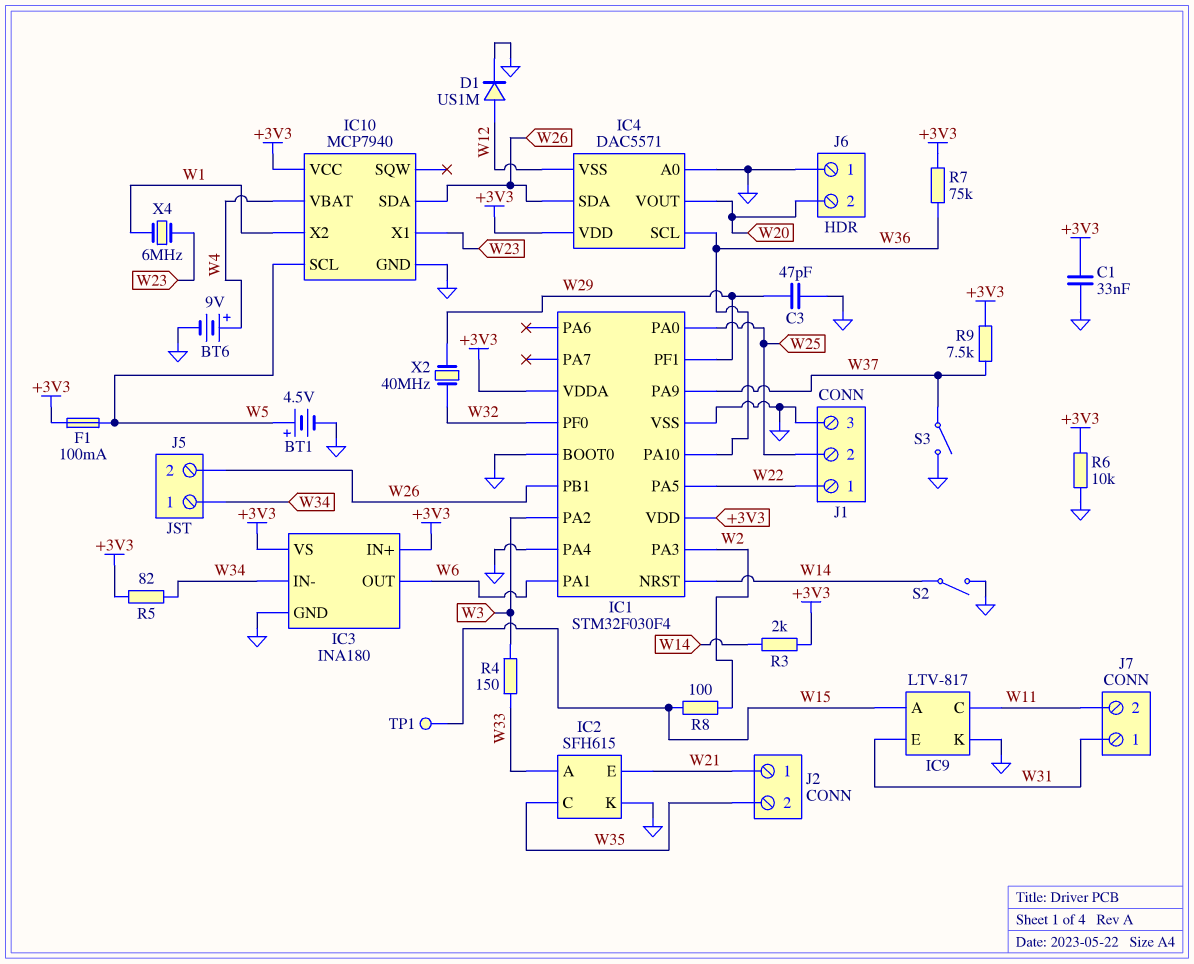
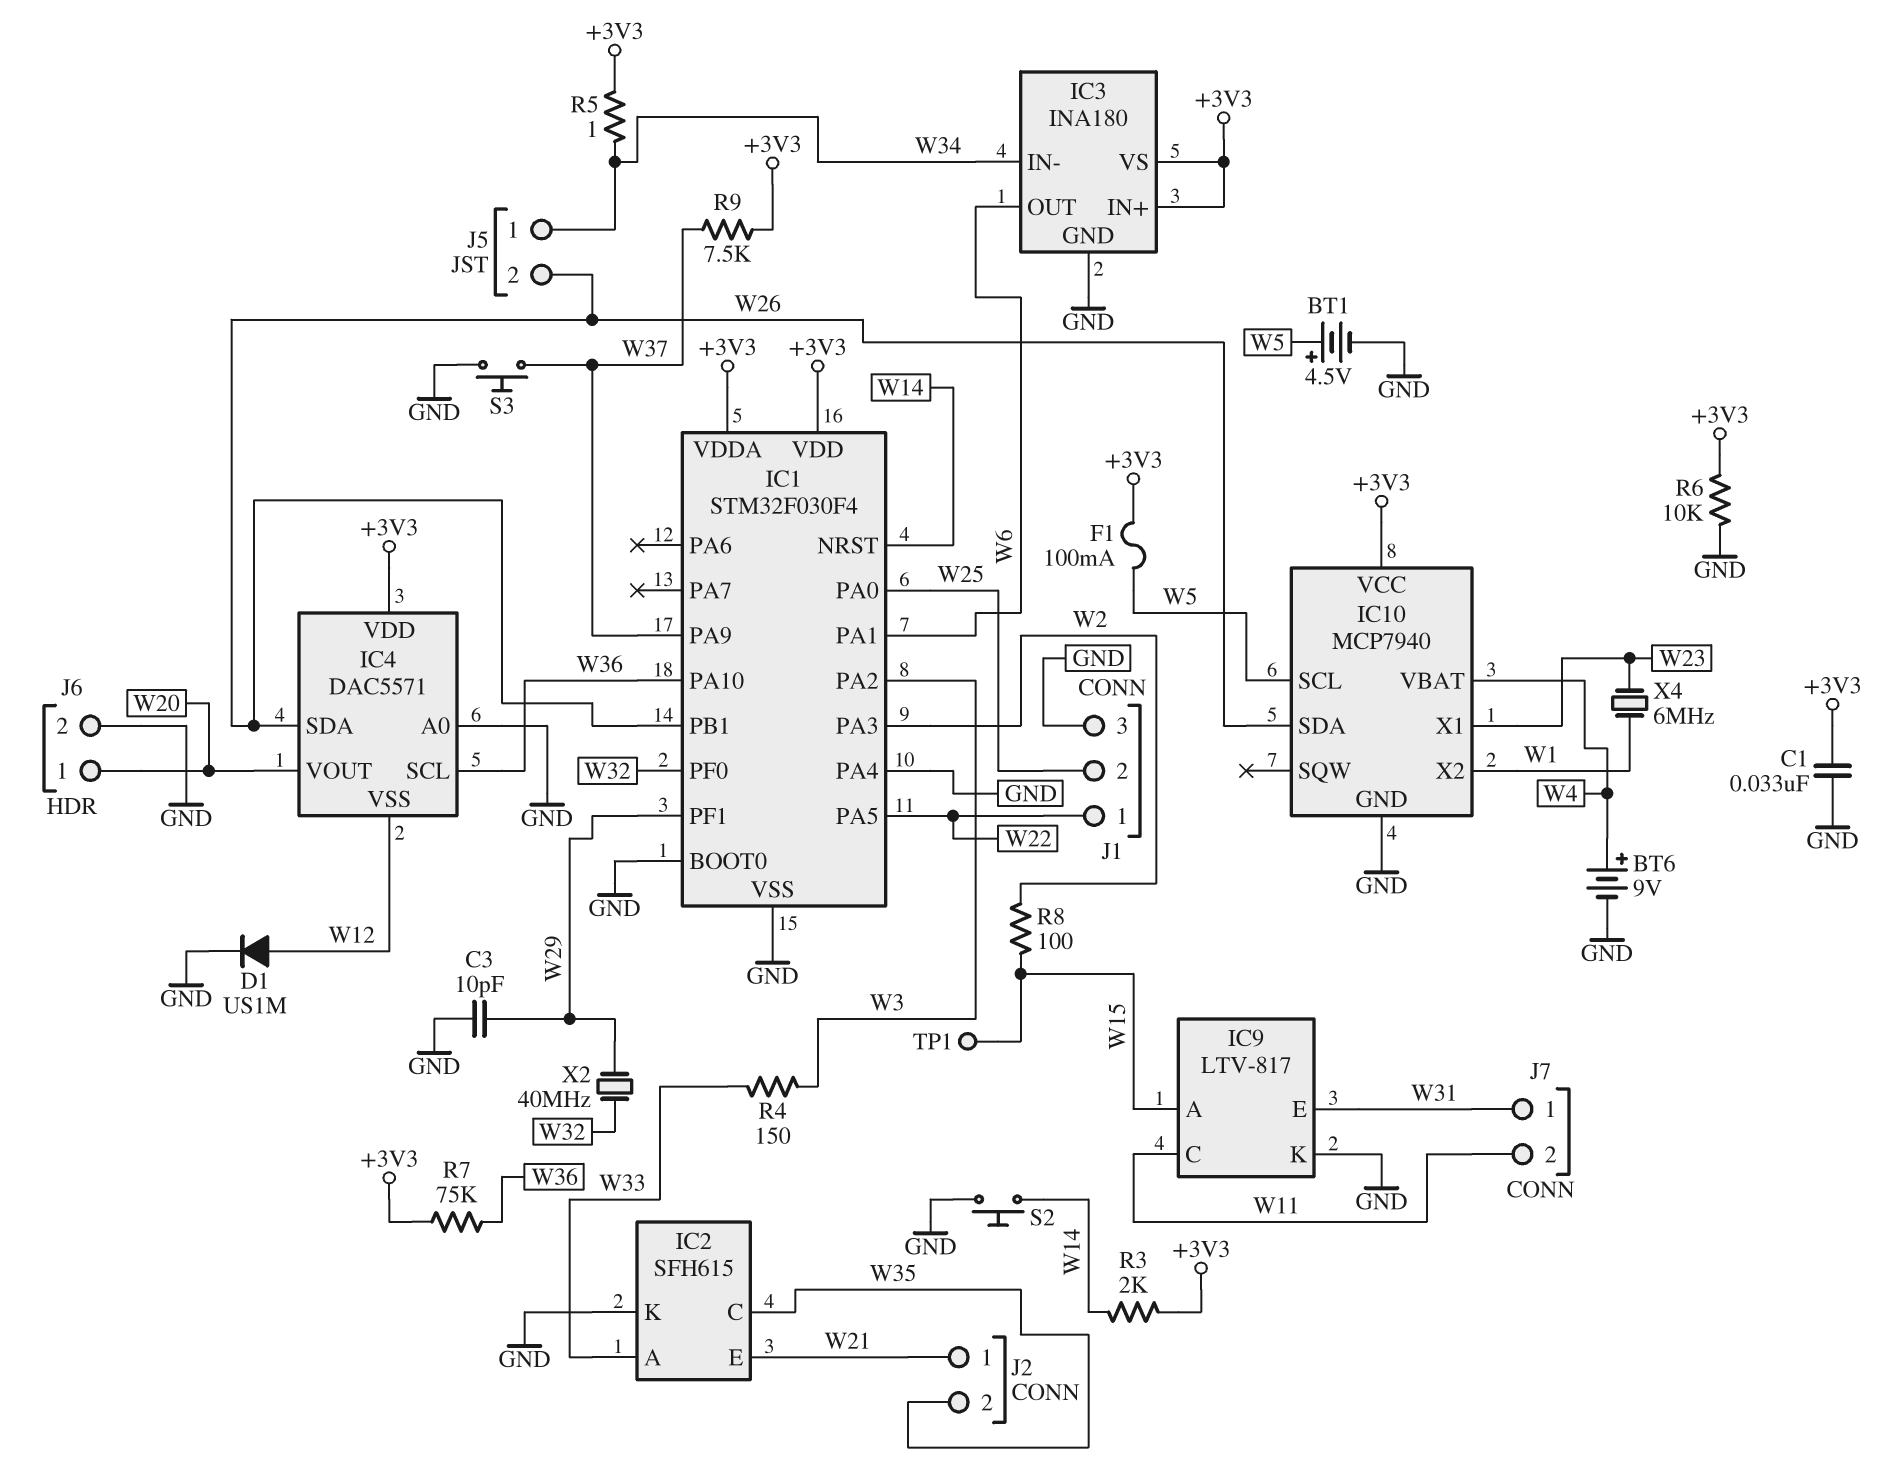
C3: 47pF (GND, W29) -> 10pF (GND, W29)
J6 pin 1: GND -> W20
J6 pin 2: W20 -> GND
R5: 82 (+3V3, W34) -> 1 (+3V3, W34)
S2: switch (GND, W14) -> button (GND, W14)
S3: switch (GND, W37) -> button (GND, W37)

